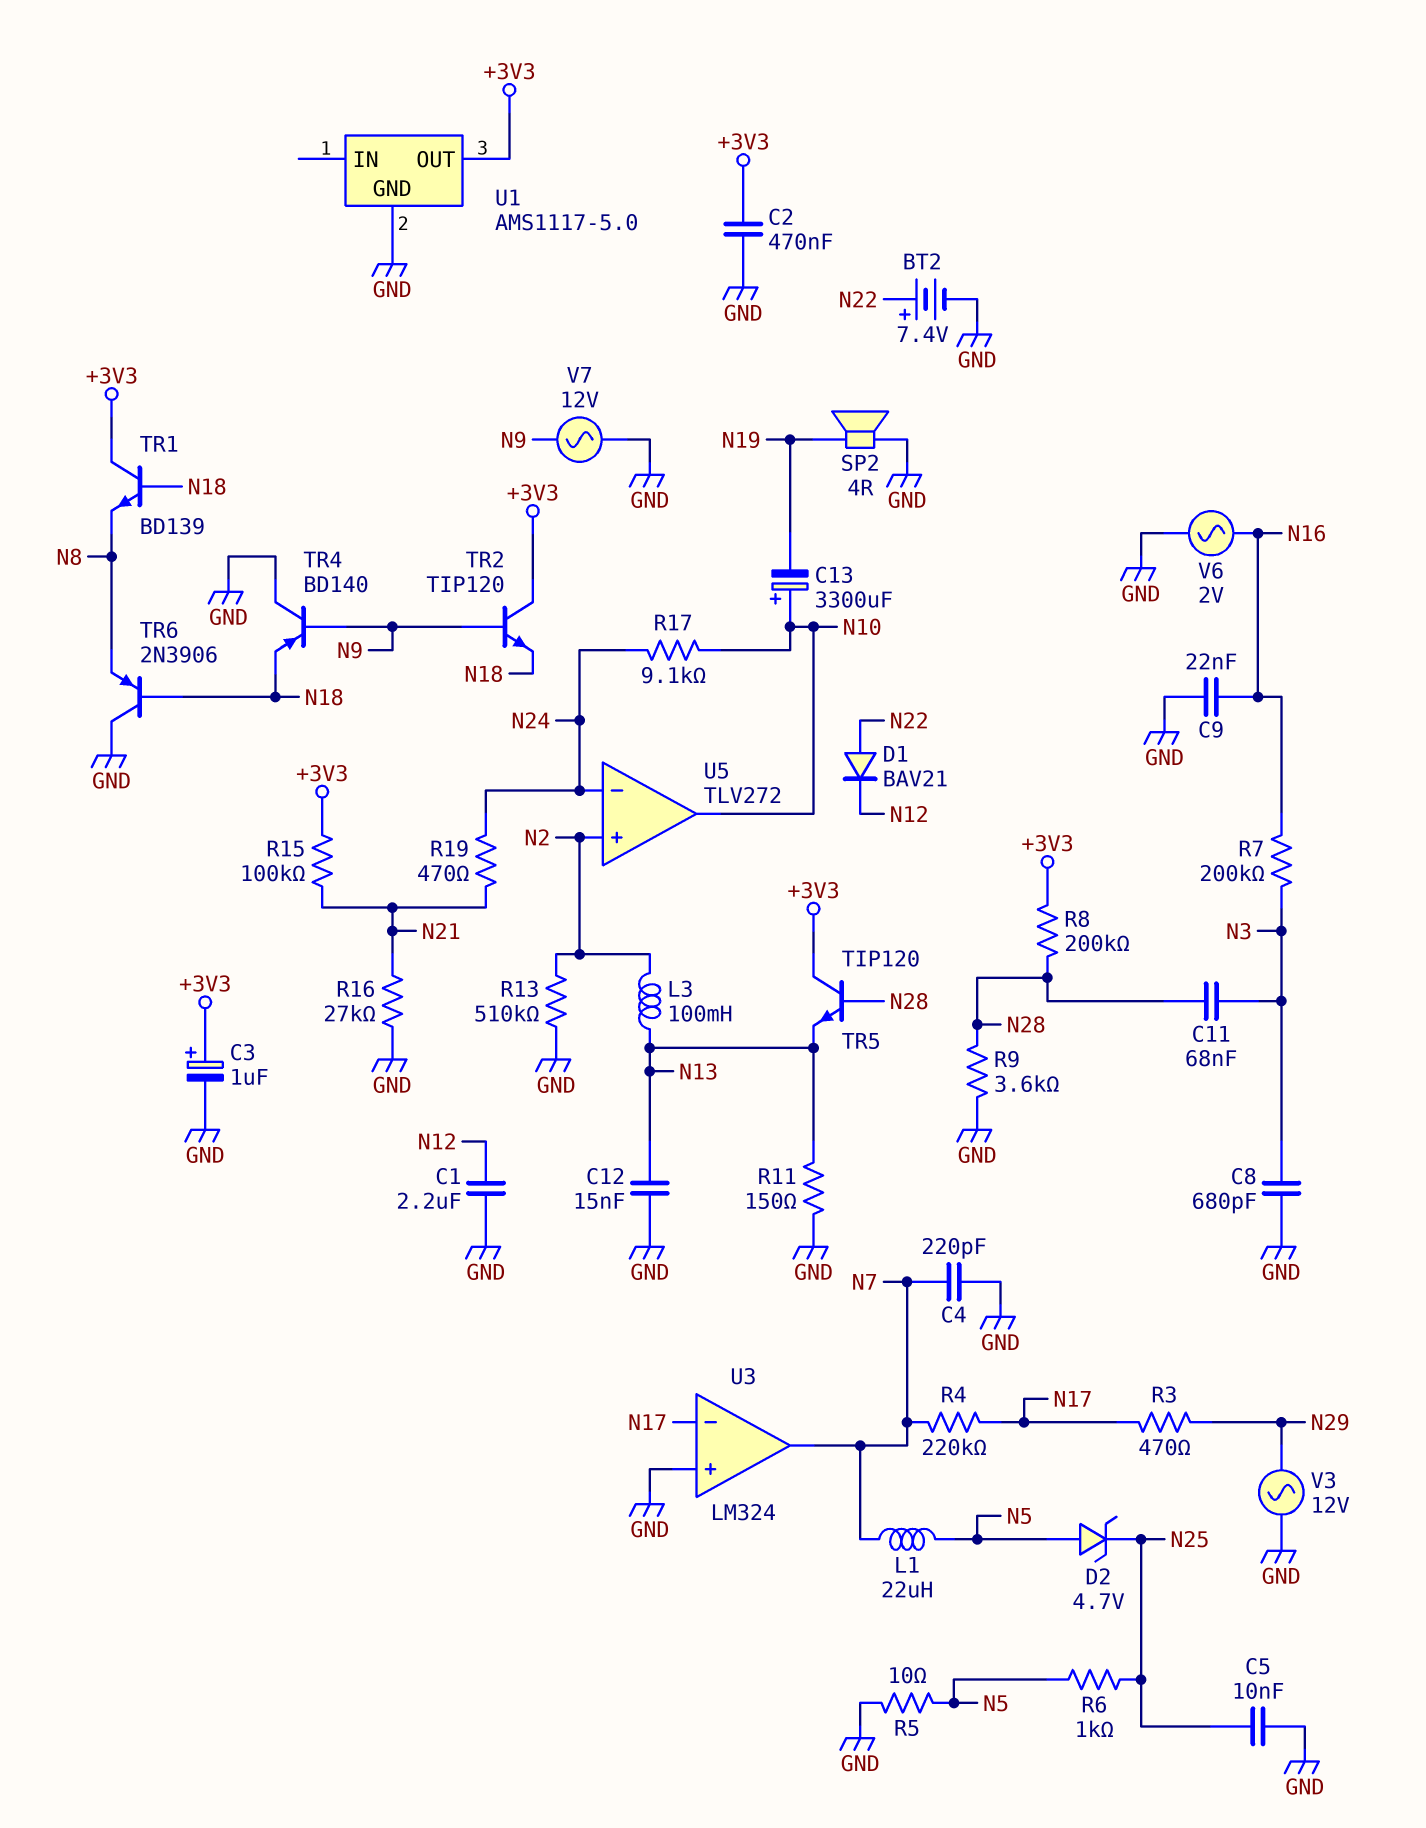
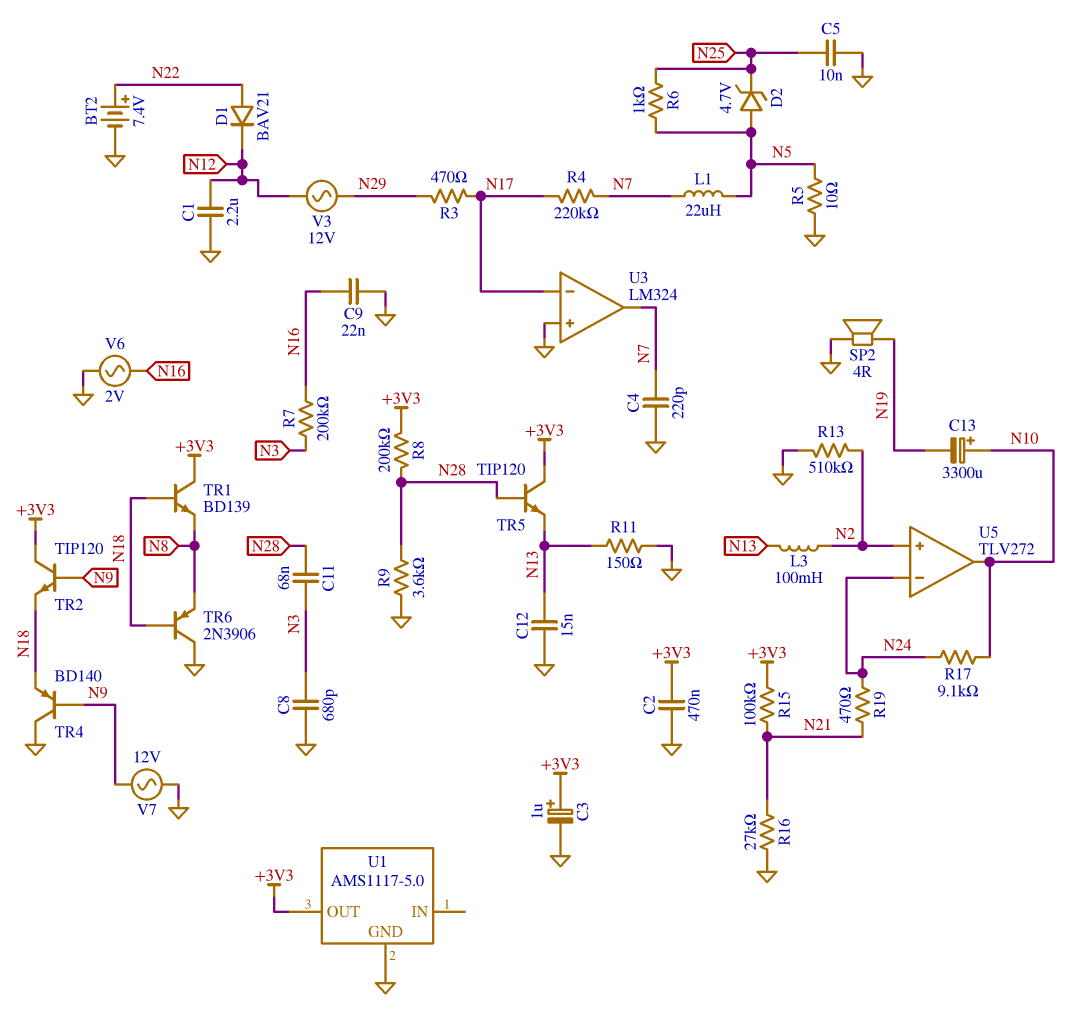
V3: AC 12V (GND, N29) -> AC 12V (N12, N29)

